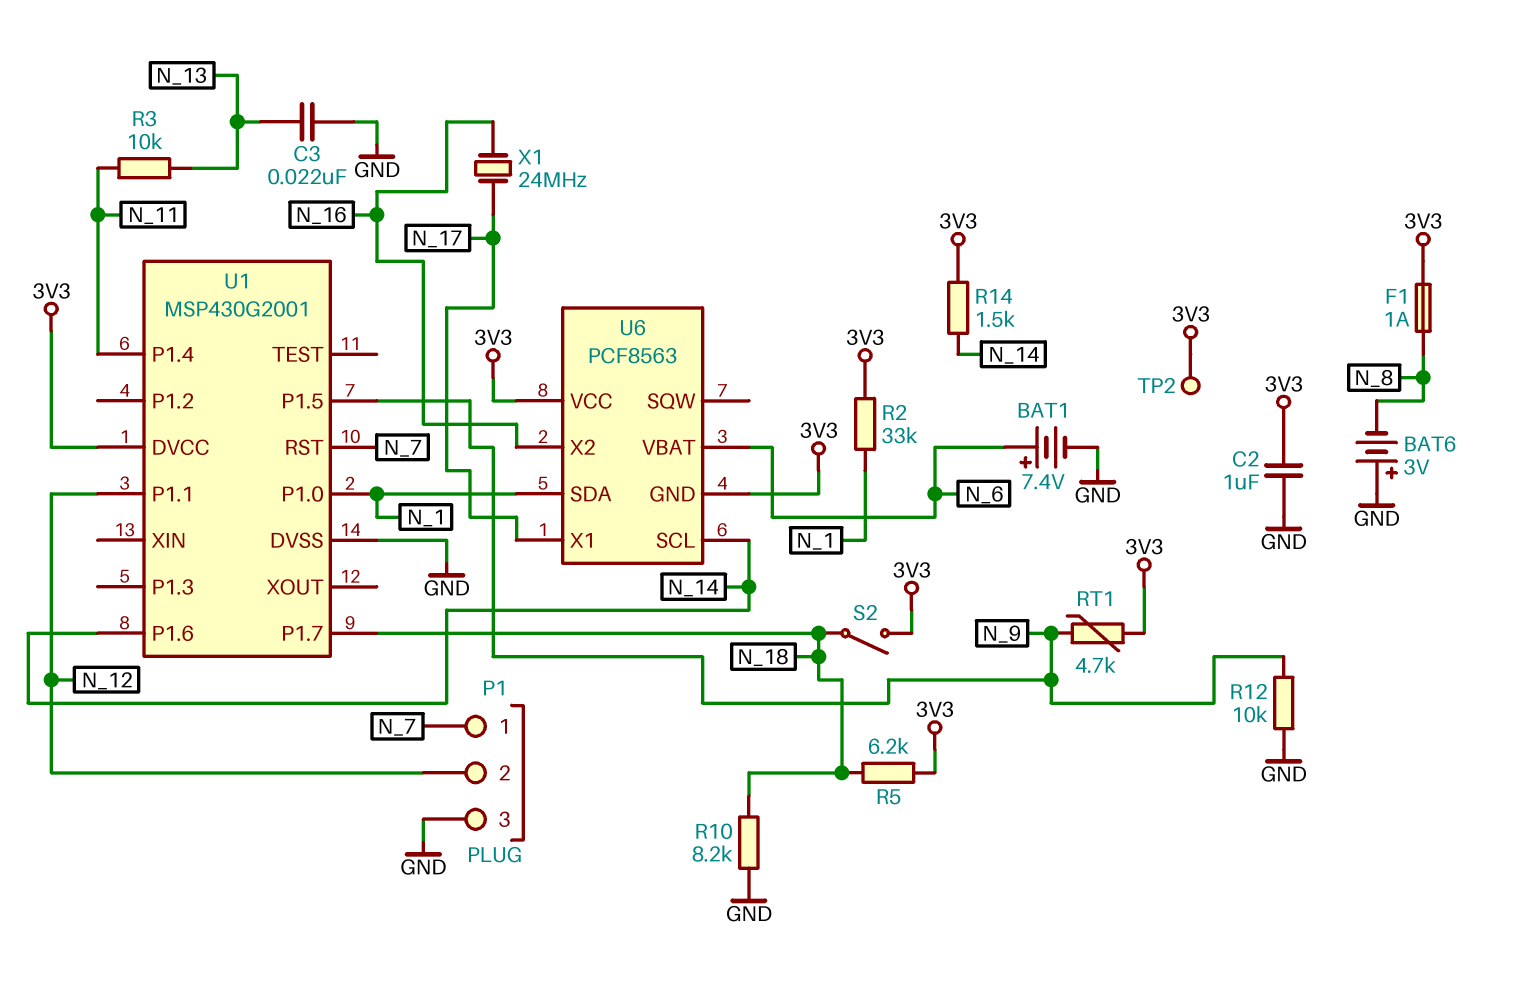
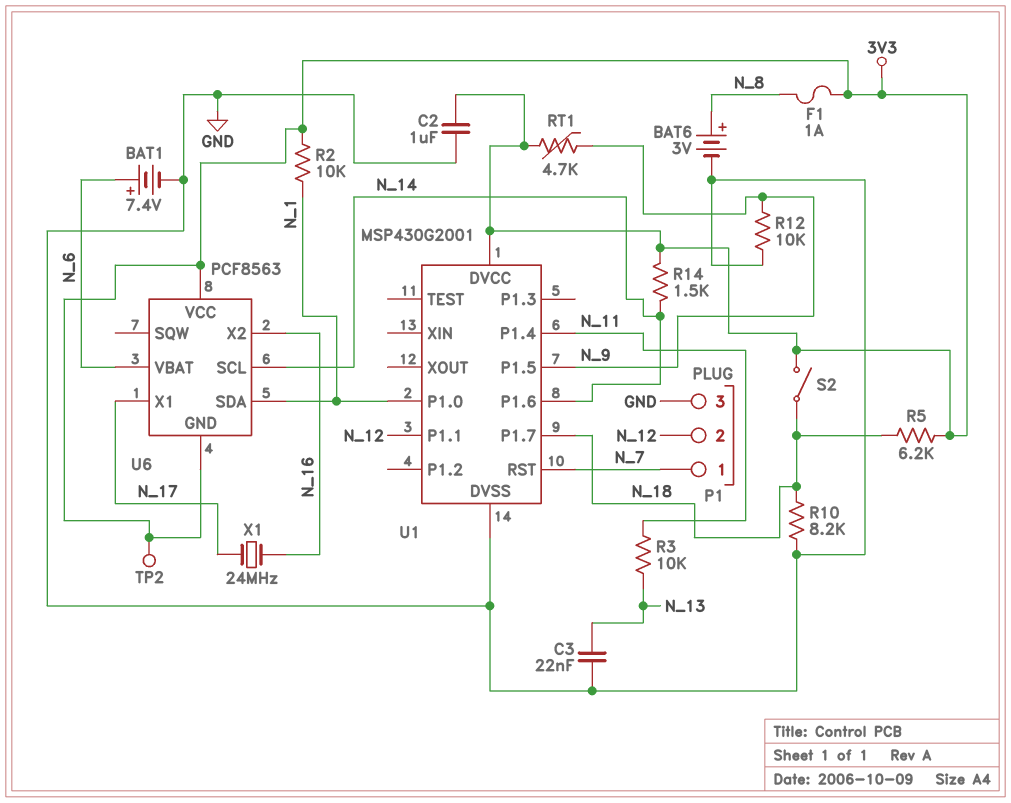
BAT6: 3V (plus GND, minus N_8) -> 3V (plus N_8, minus GND)
R2: 33k (3V3, N_1) -> 10k (3V3, N_1)

